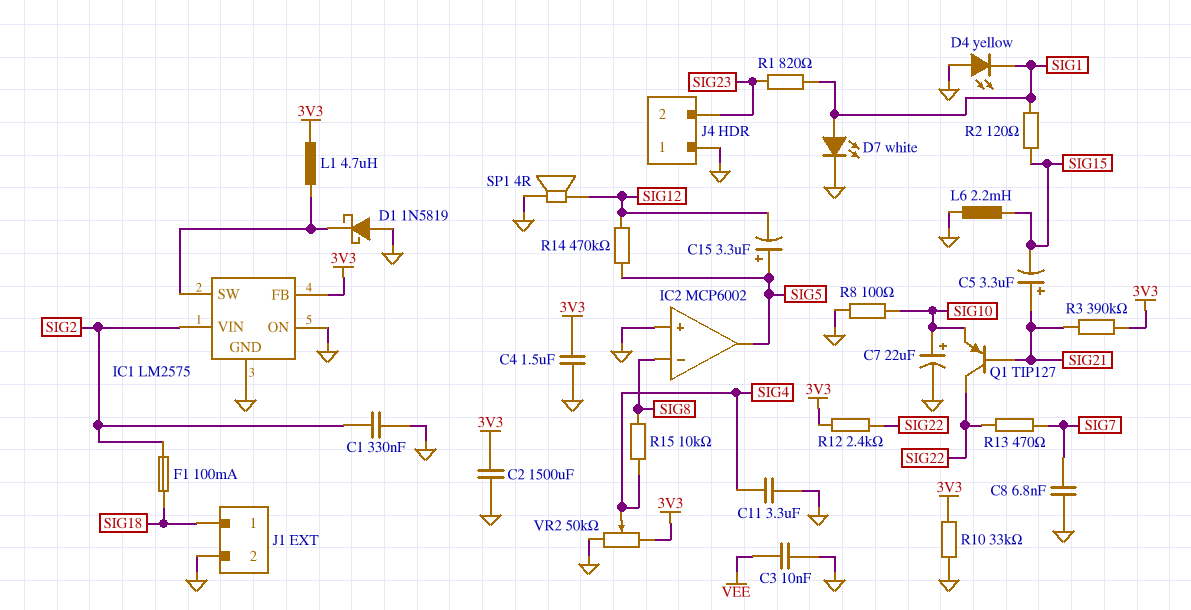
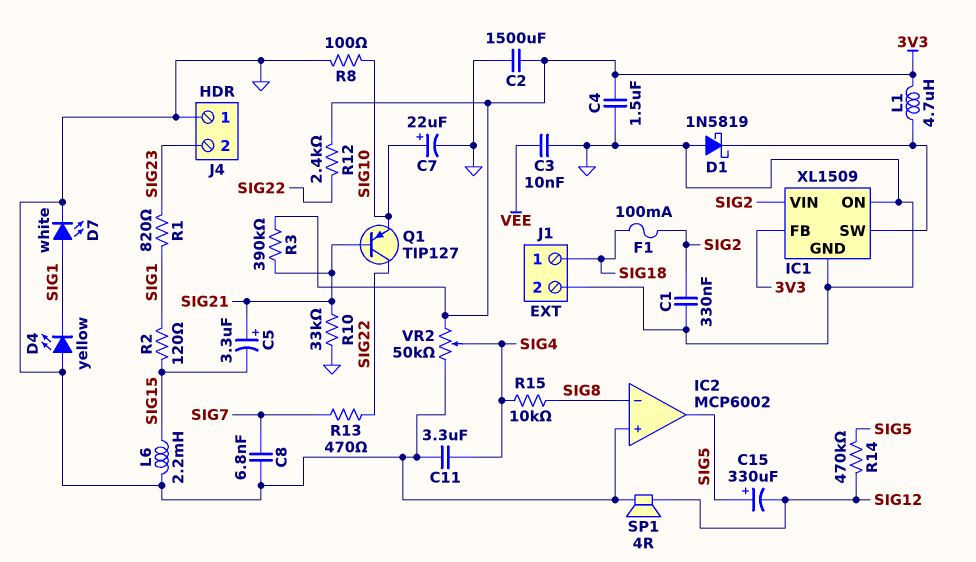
C15: 3.3uF (plus SIG5, minus SIG12) -> 330uF (plus SIG5, minus SIG12)
IC1: LM2575 -> XL1509
R10: 33k (3V3, GND) -> 33k (GND, SIG21)

